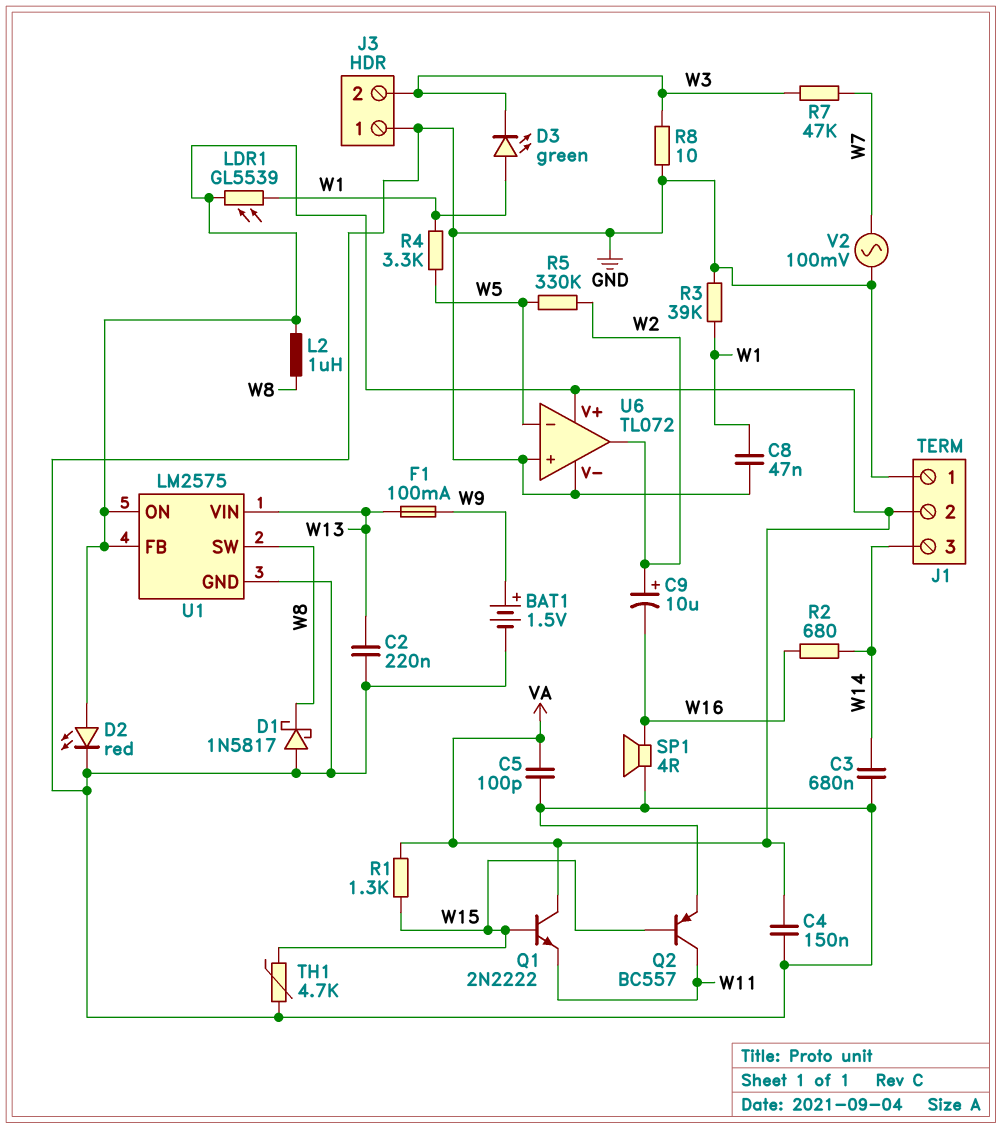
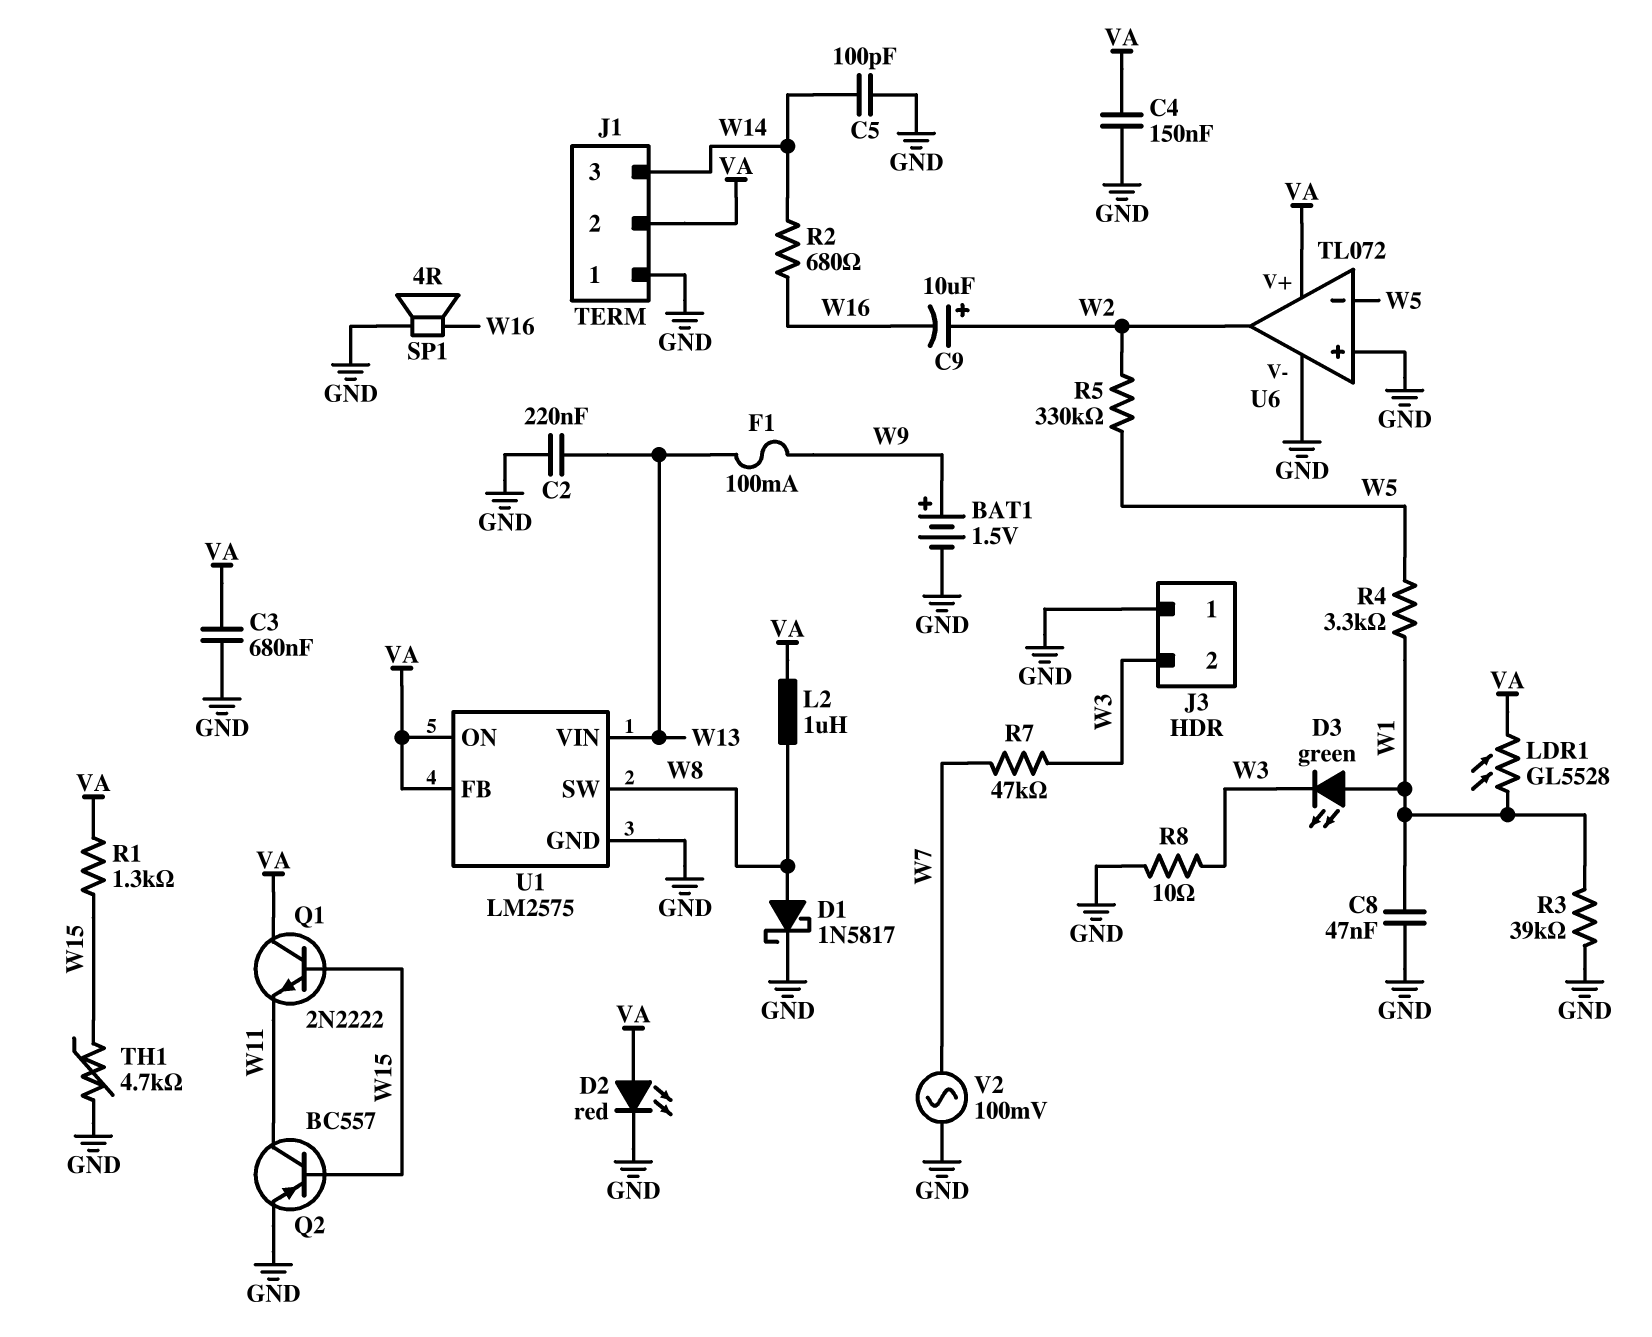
C3: 680nF (GND, W14) -> 680nF (GND, VA)
C5: 100pF (GND, VA) -> 100pF (GND, W14)
D1: schottky 1N5817 (A GND, K W8) -> schottky 1N5817 (A W8, K GND)
LDR1: GL5539 (VA, W1) -> GL5528 (VA, W1)

